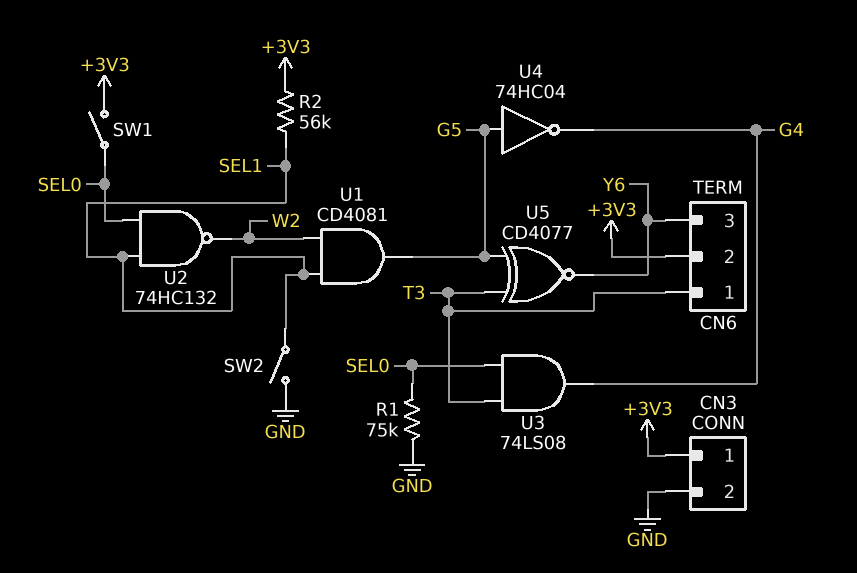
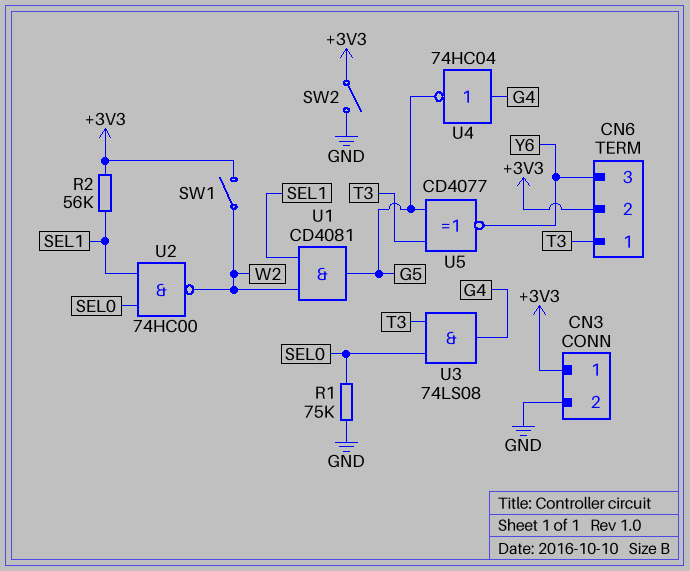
SW1: switch (+3V3, SEL0) -> switch (+3V3, W2)
SW2: switch (GND, SEL1) -> switch (+3V3, GND)
U2: NAND 74HC132 (in SEL0, in SEL1, out W2) -> NAND 74HC00 (in SEL0, in SEL1, out W2)
U4: NOT 74HC04 (in G5, out G4) -> NOT 74HC04 (in G4, out G5)

